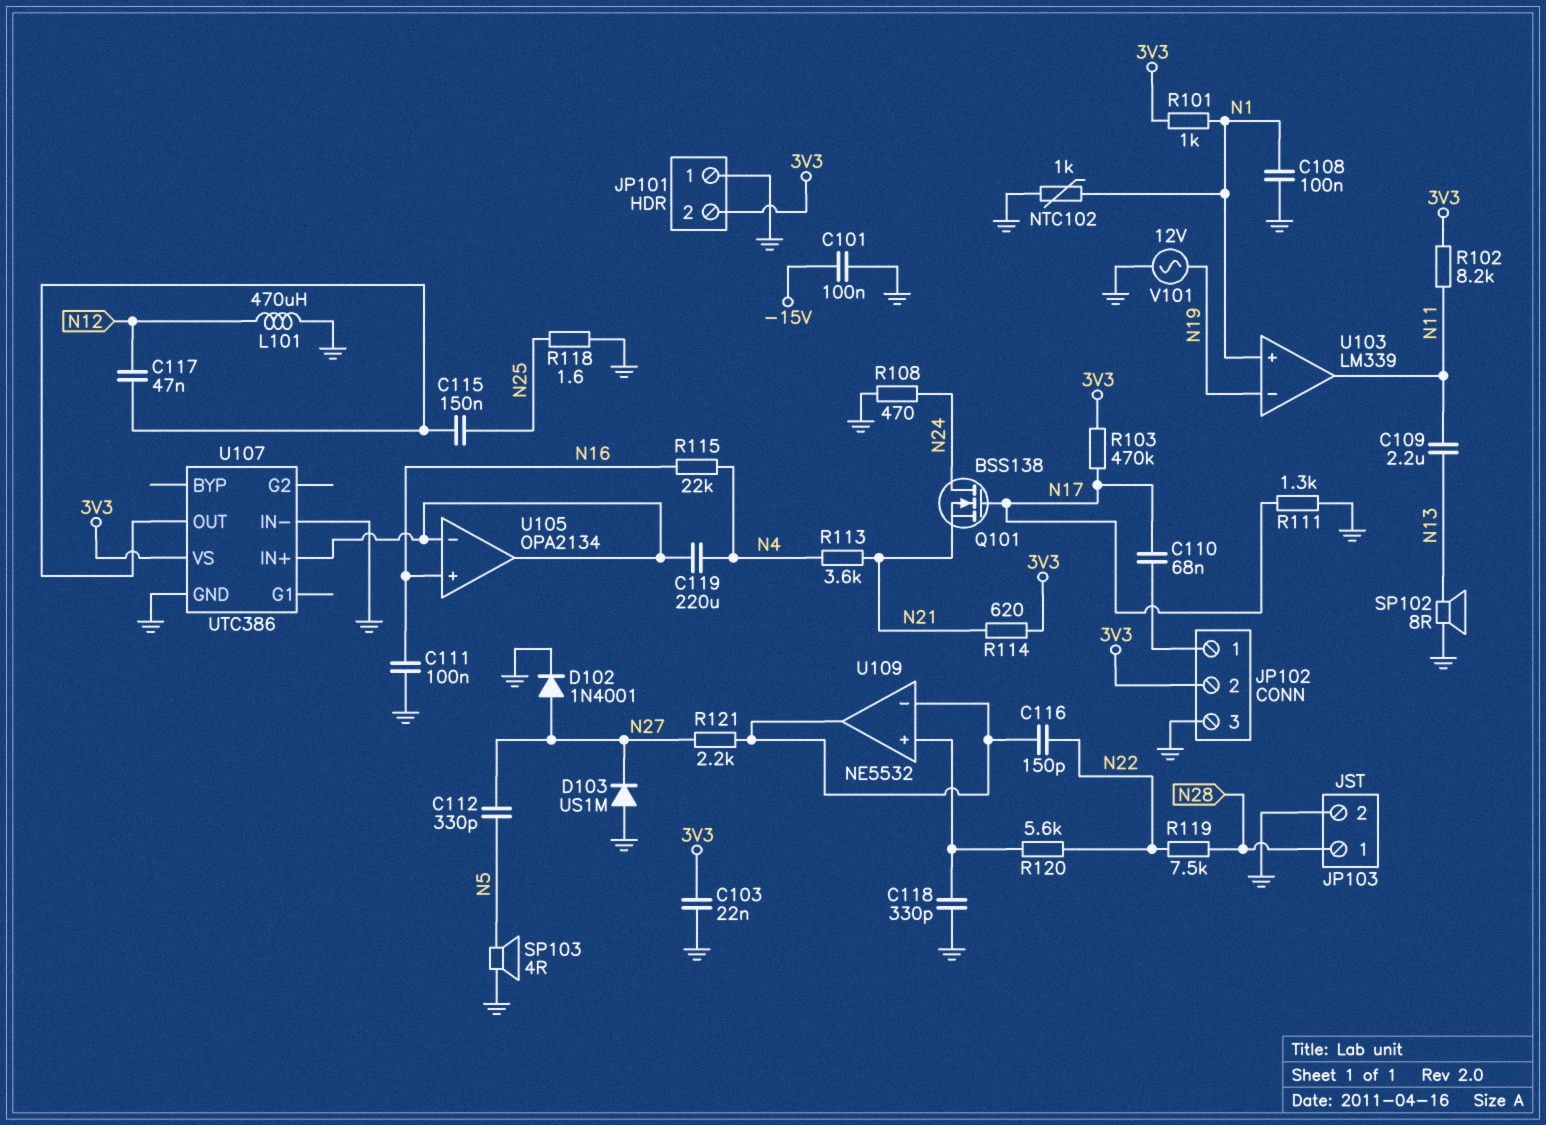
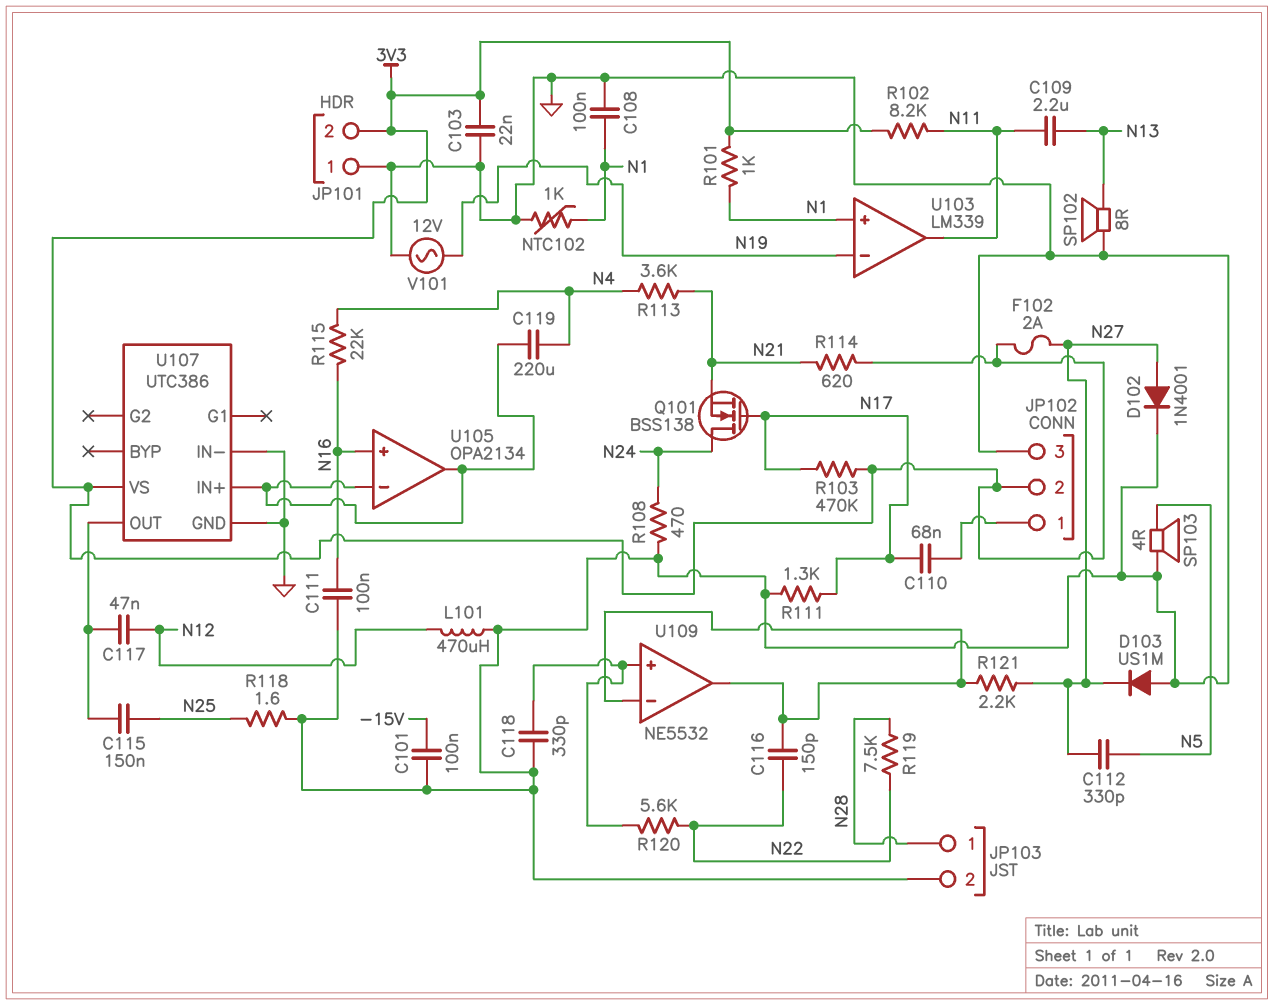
F102: none -> 2A (3V3, N27)

